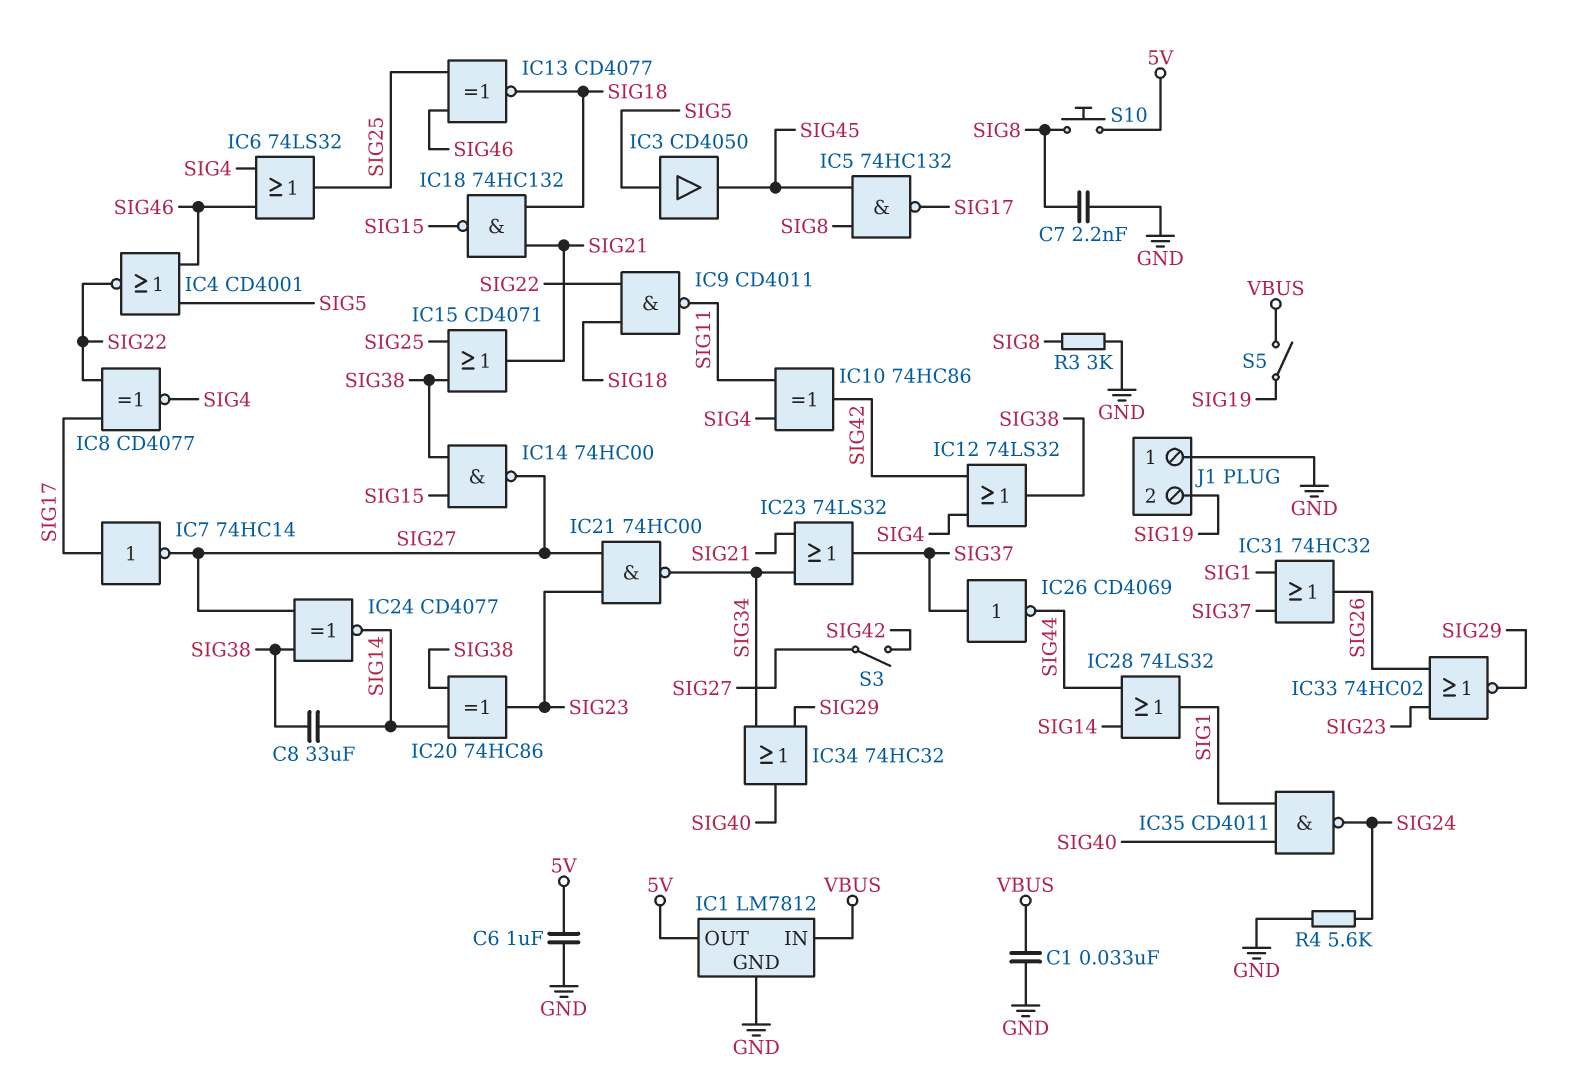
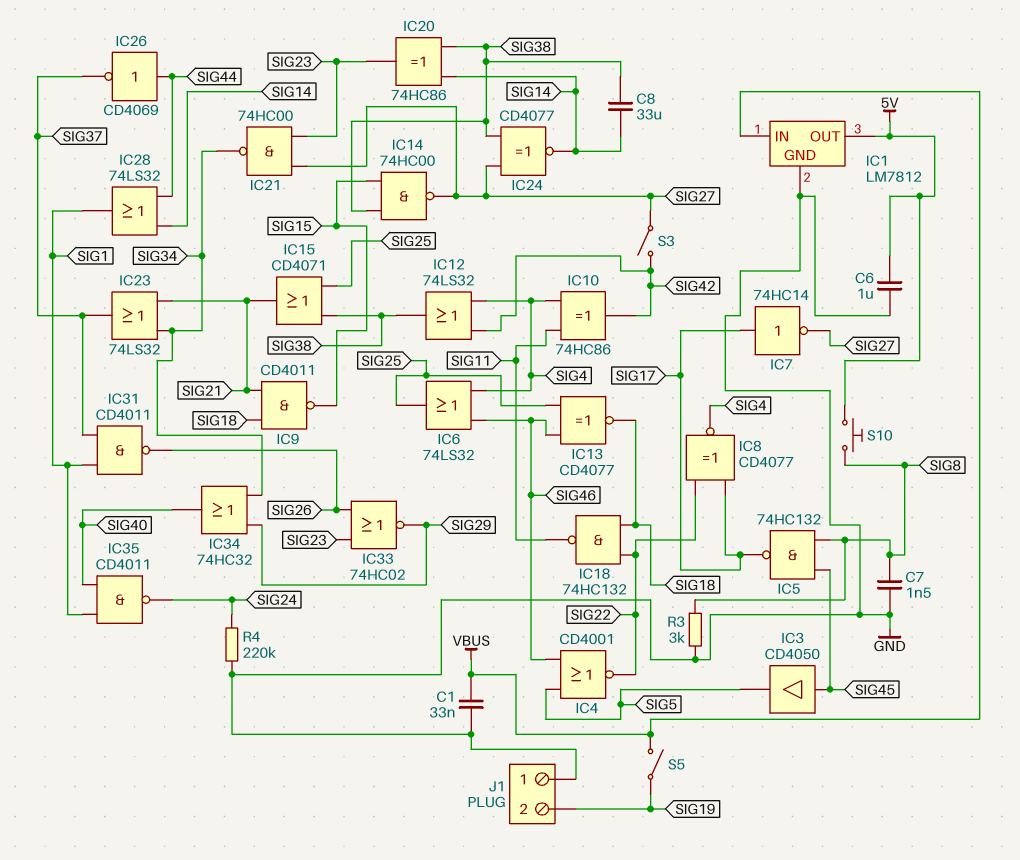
C7: 2.2nF (GND, SIG8) -> 1.5nF (GND, SIG8)
IC3: buffer CD4050 (in SIG5, out SIG45) -> buffer CD4050 (in SIG45, out SIG5)
IC9: NAND CD4011 (in SIG18, in SIG22, out SIG11) -> NAND CD4011 (in SIG18, in SIG21, out SIG15)
IC18: NAND 74HC132 (in SIG18, in SIG21, out SIG15) -> NAND 74HC132 (in SIG18, in SIG22, out SIG11)
IC26: NOT CD4069 (in SIG37, out SIG44) -> NOT CD4069 (in SIG44, out SIG37)
IC31: OR 74HC32 (in SIG1, in SIG37, out SIG26) -> NAND CD4011 (in SIG1, in SIG37, out SIG26)
R4: 5.6k (GND, SIG24) -> 220k (GND, SIG24)

